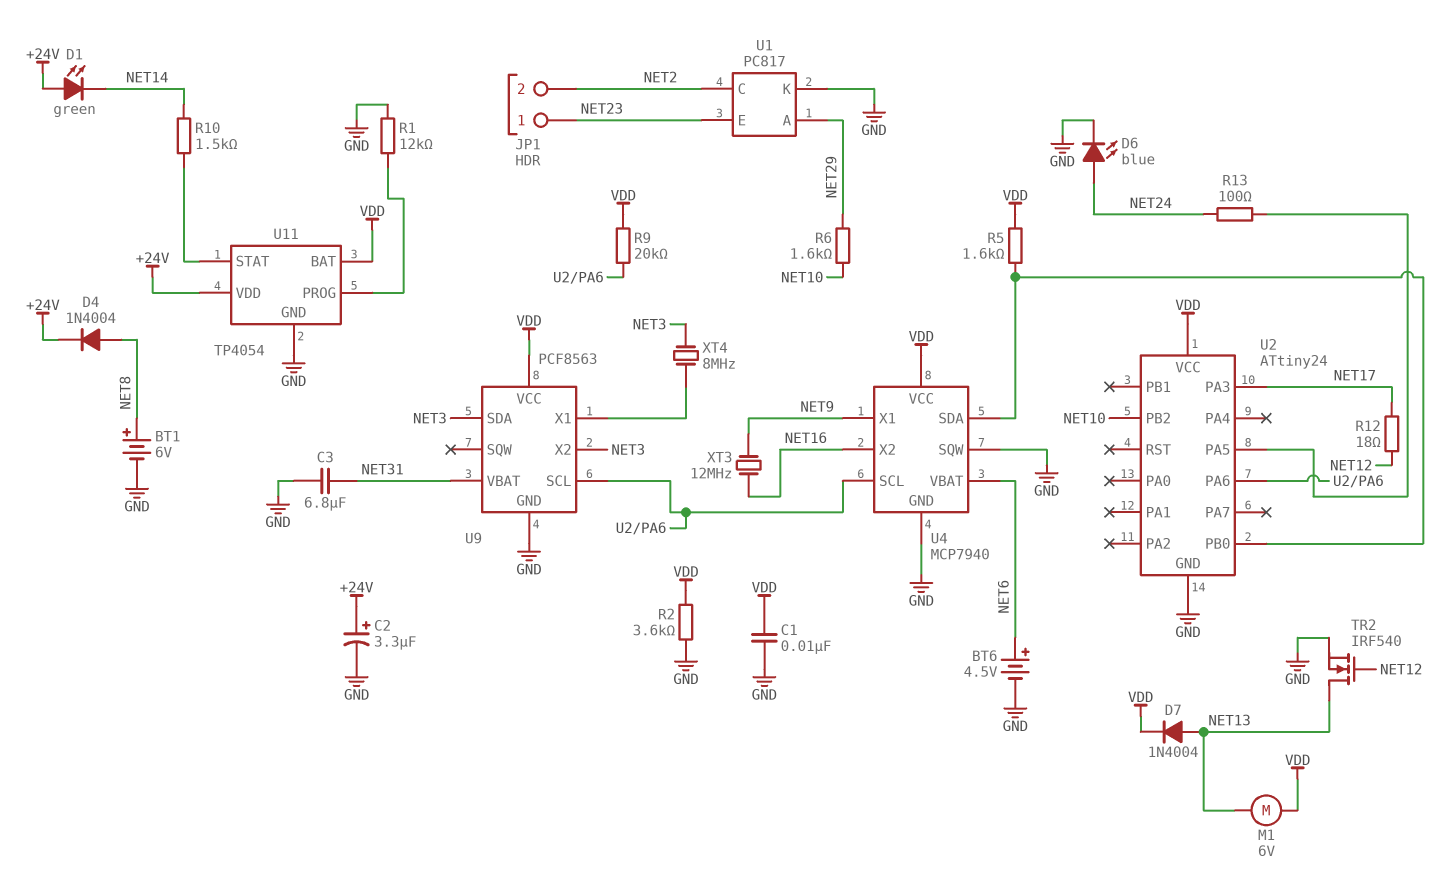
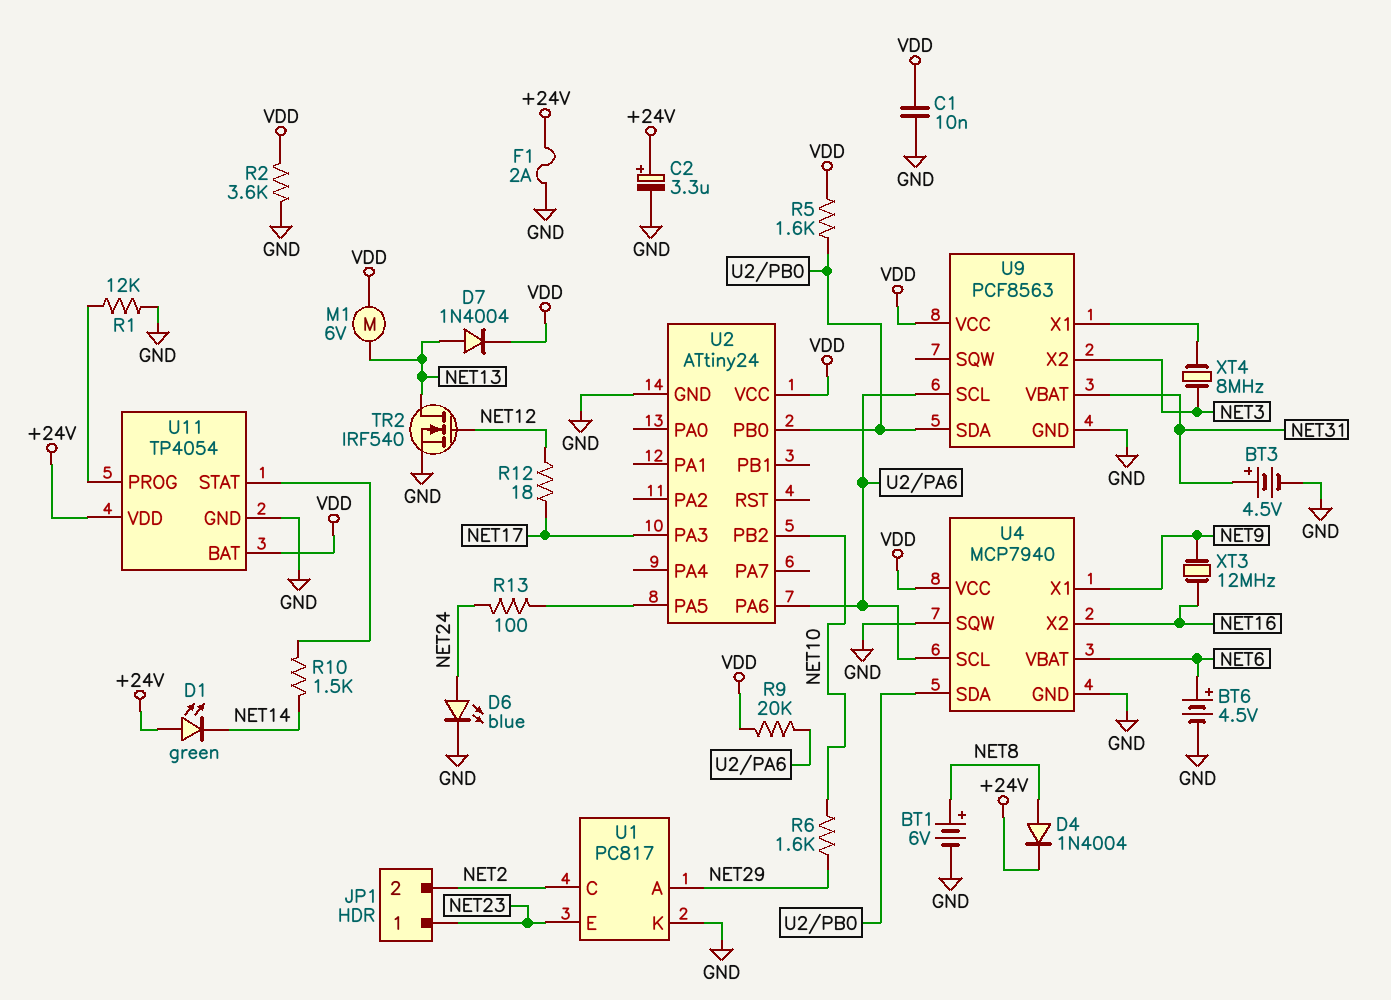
BT3: none -> 4.5V (plus NET31, minus GND)
C3: 6.8uF (GND, NET31) -> none
F1: none -> 2A (+24V, GND)
U9 pin SDA: NET3 -> U2/PB0

